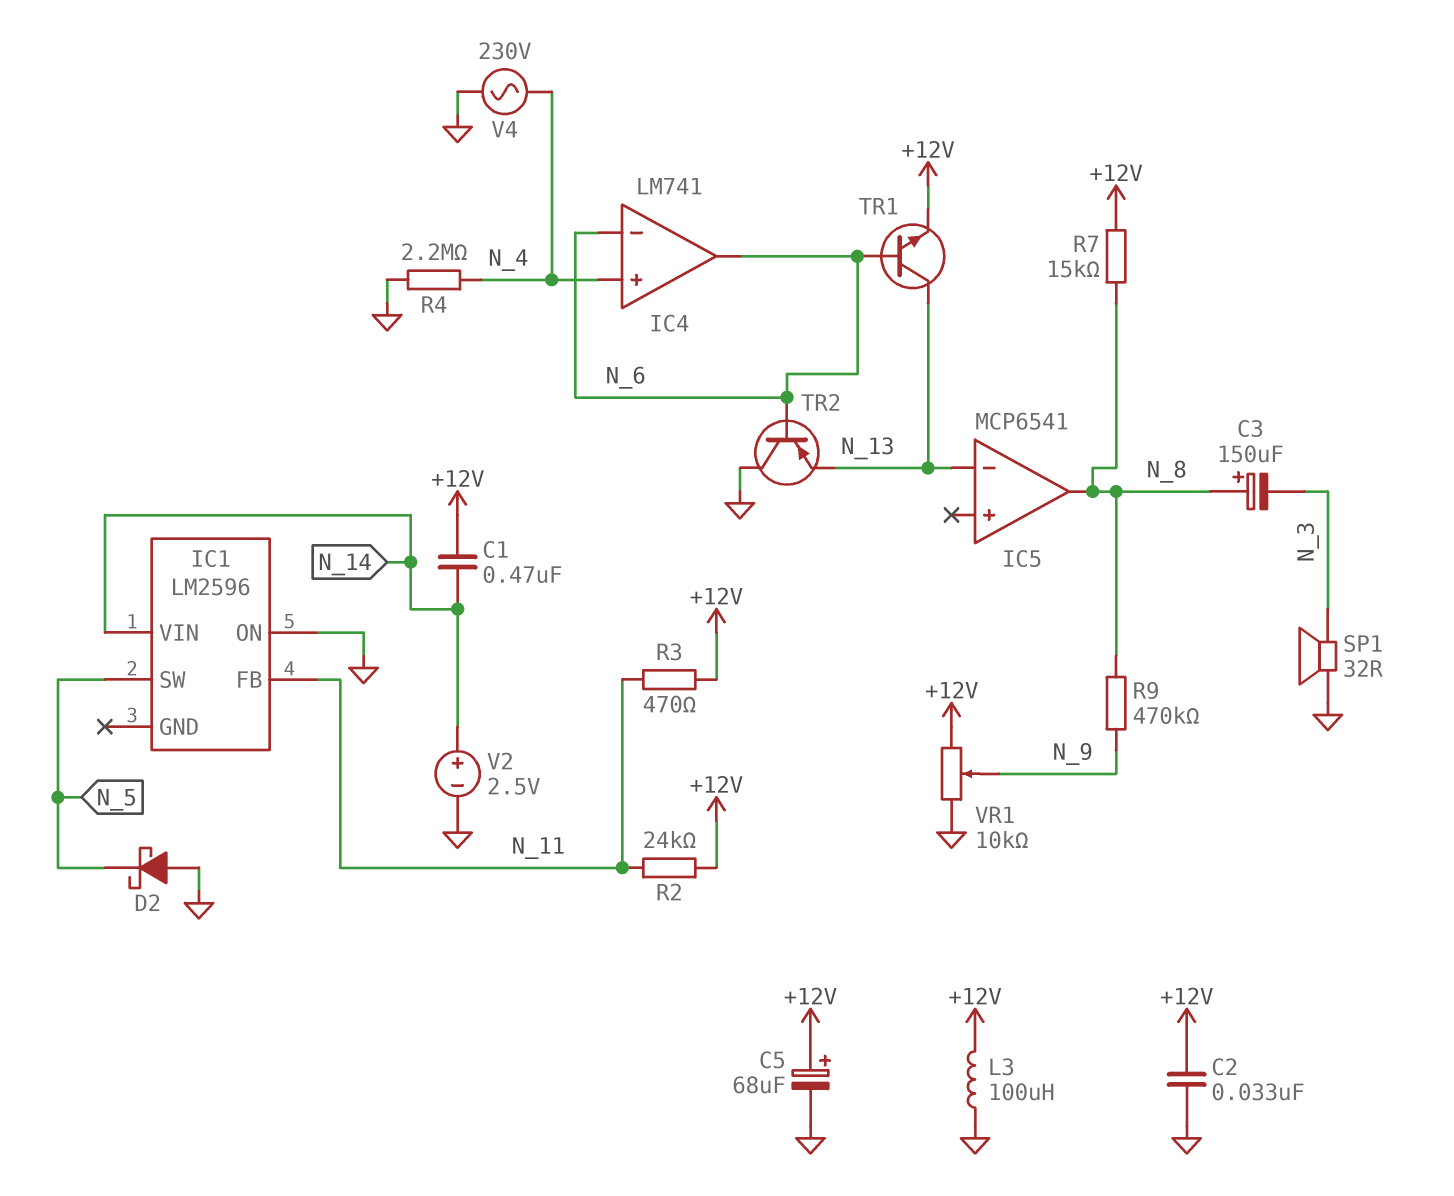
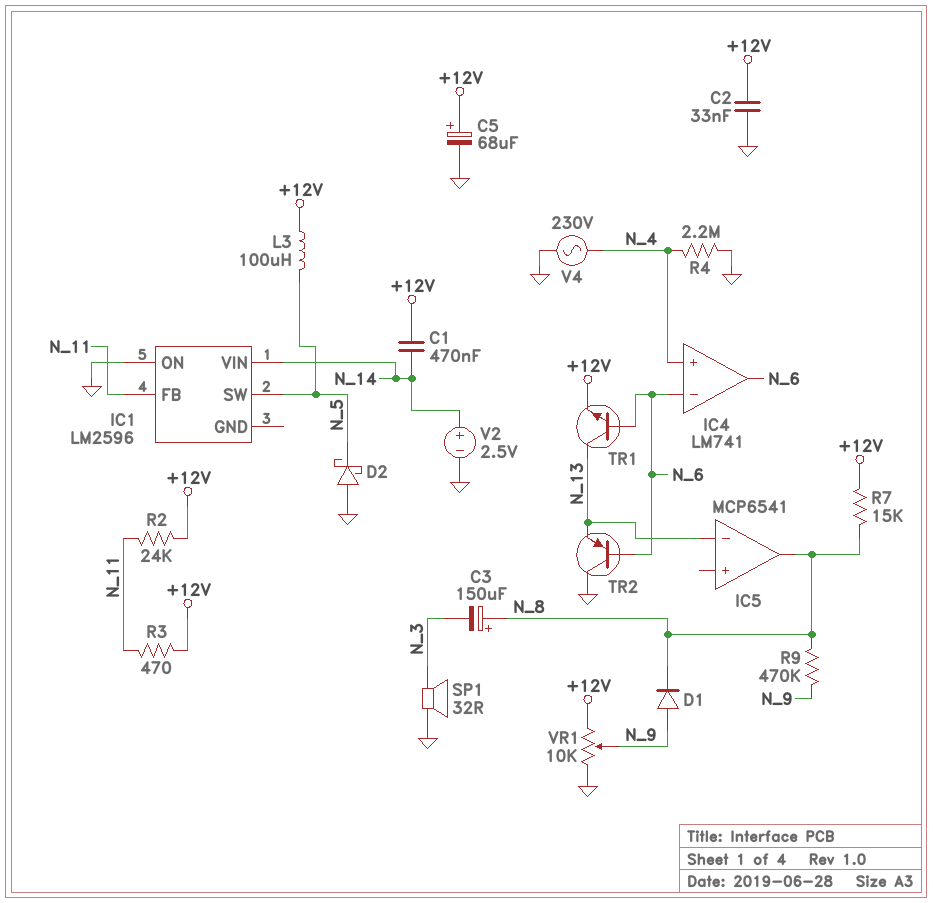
D1: none -> diode (A N_9, K N_8)
L3: 100uH (+12V, GND) -> 100uH (+12V, N_5)

